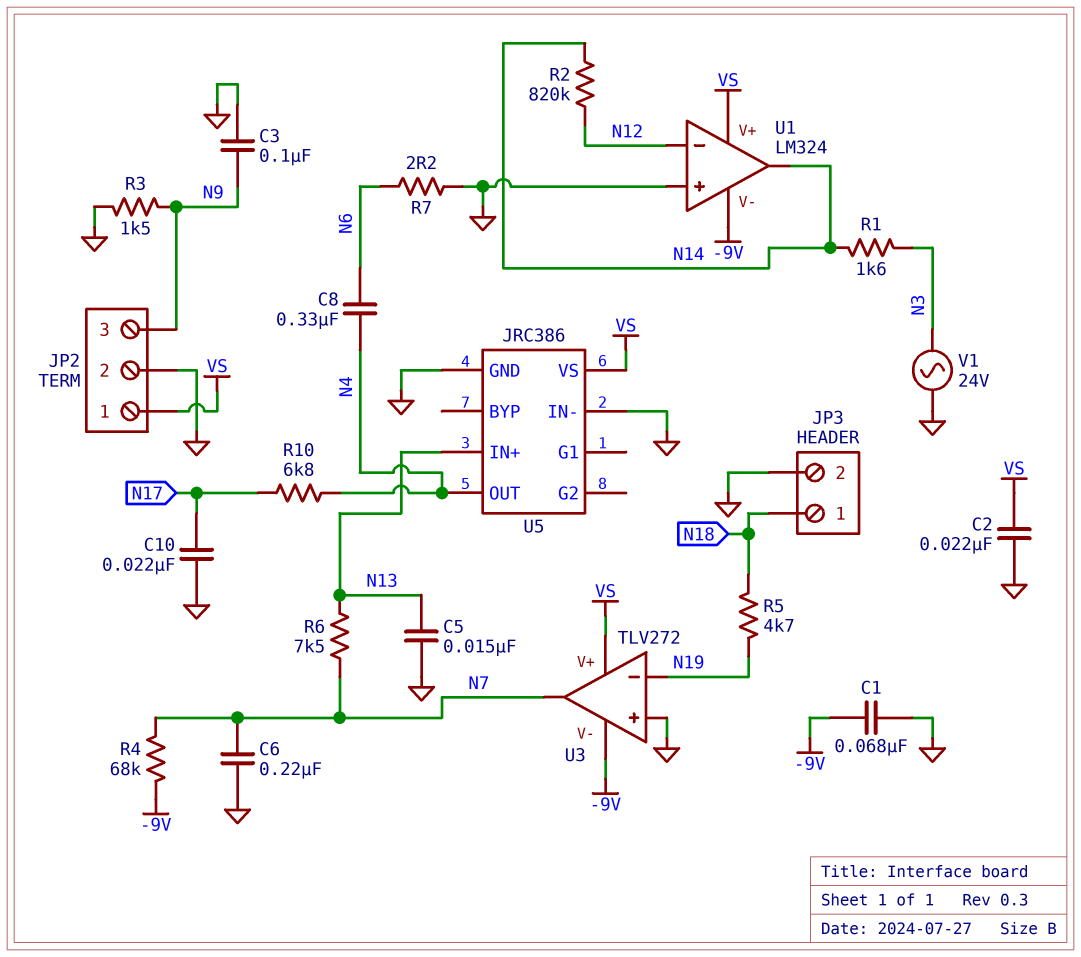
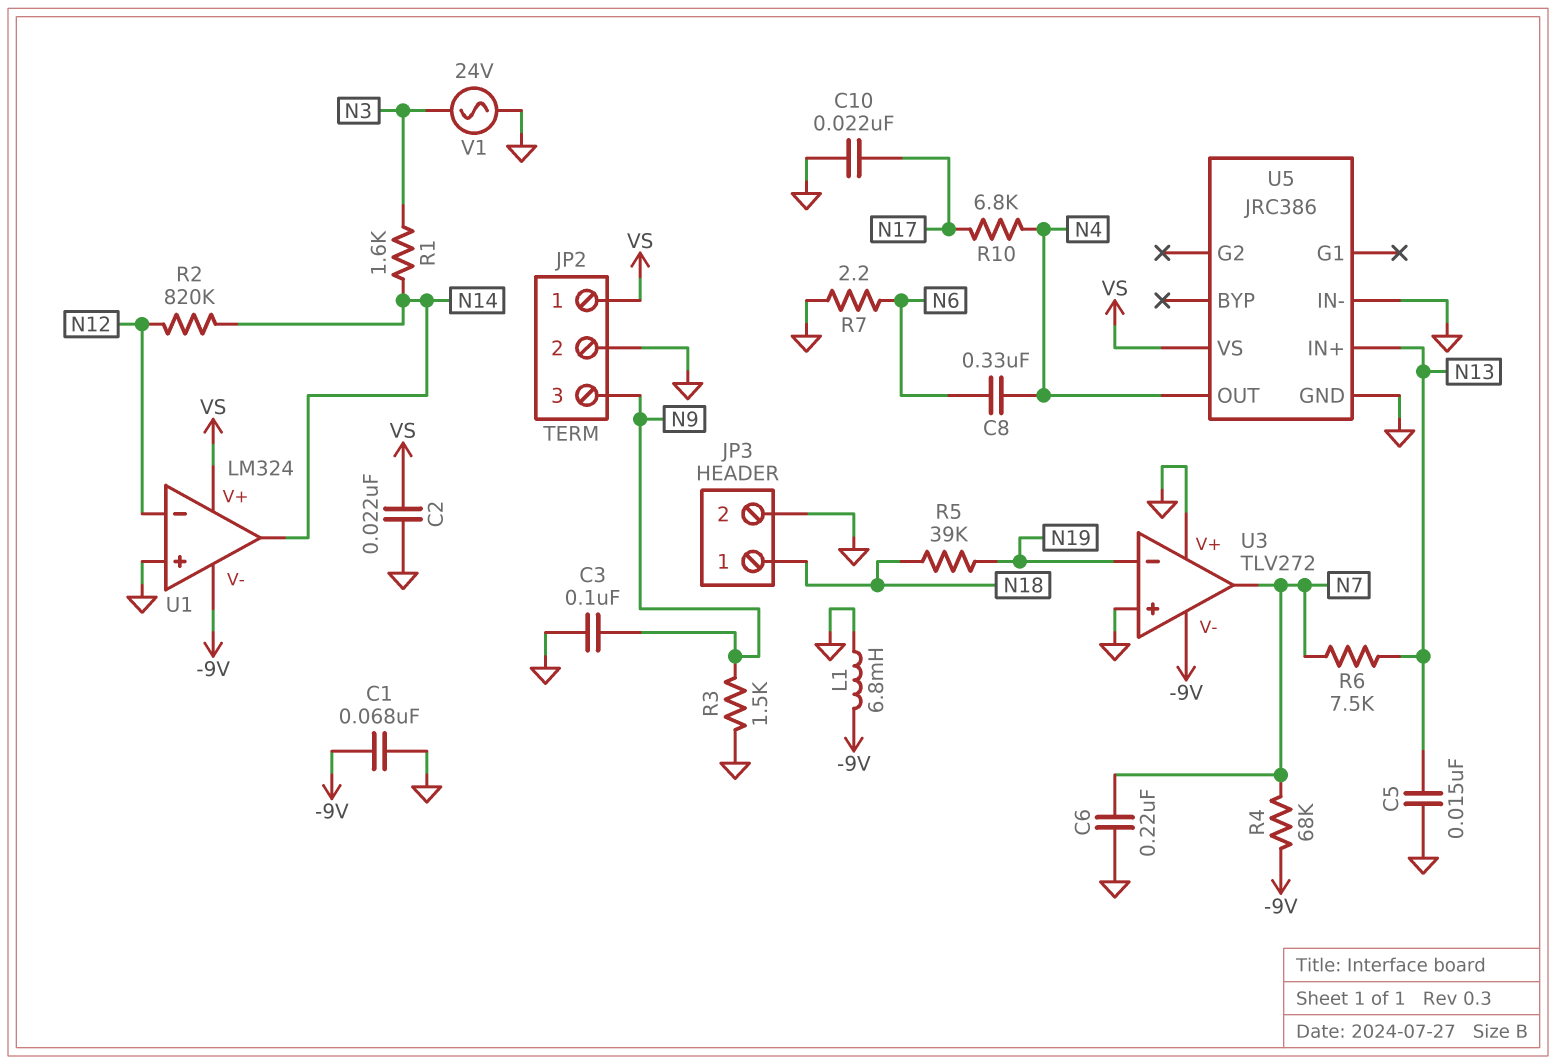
L1: none -> 6.8mH (-9V, GND)
R5: 4.7k (N18, N19) -> 39k (N18, N19)
U3 pin V+: VS -> GND

